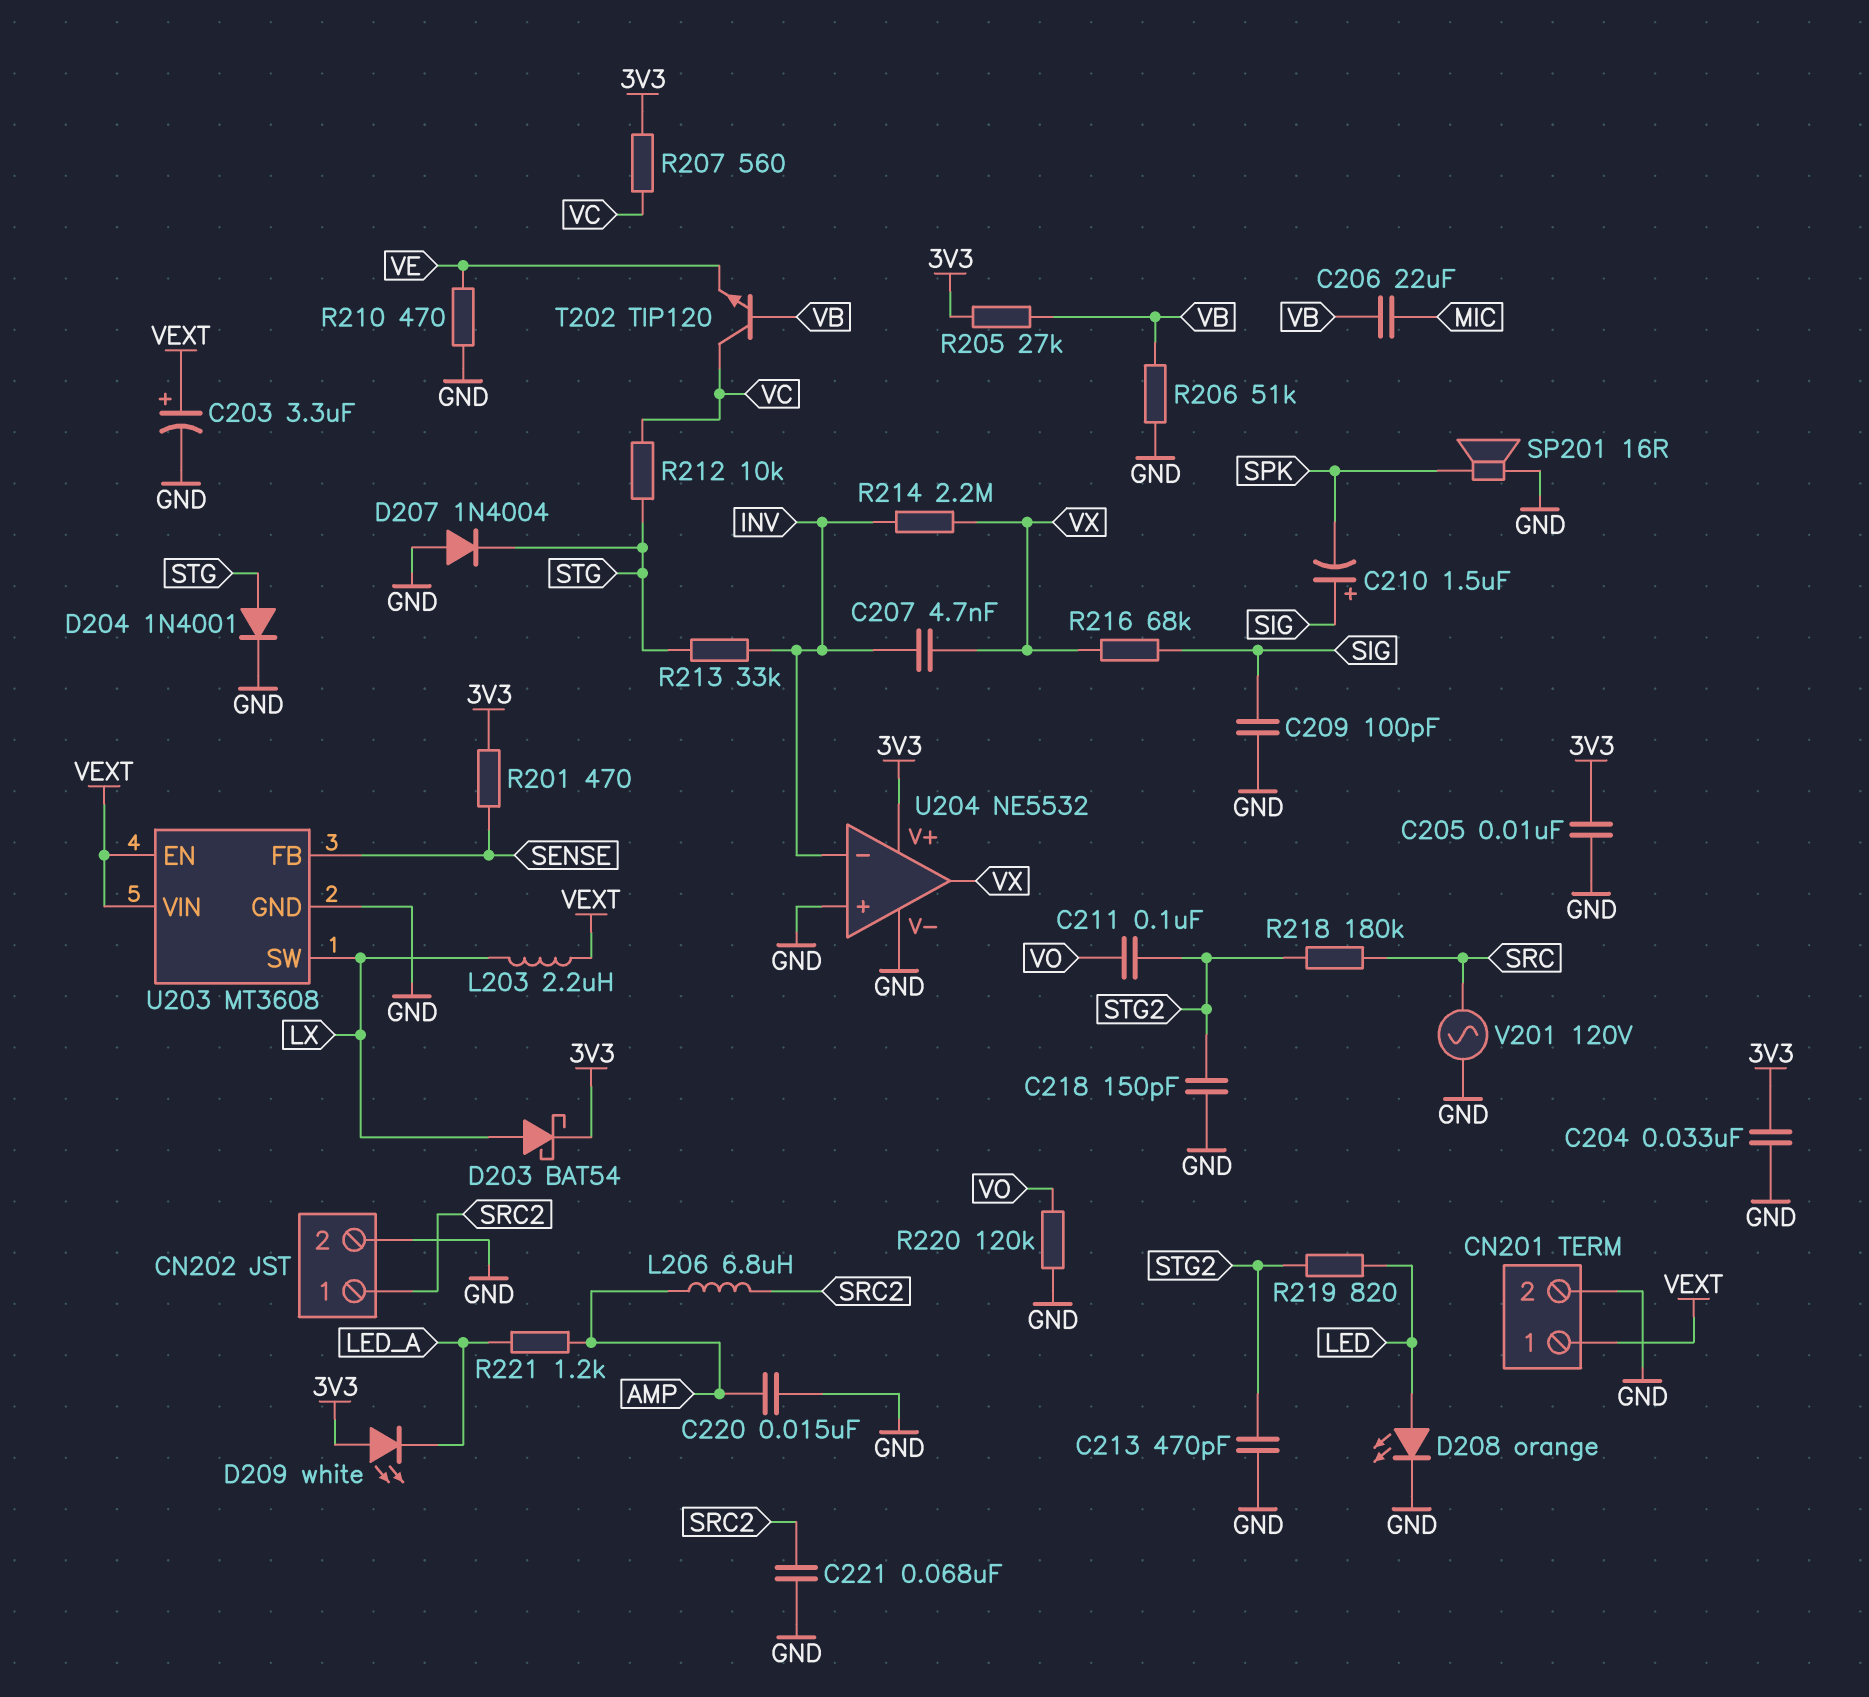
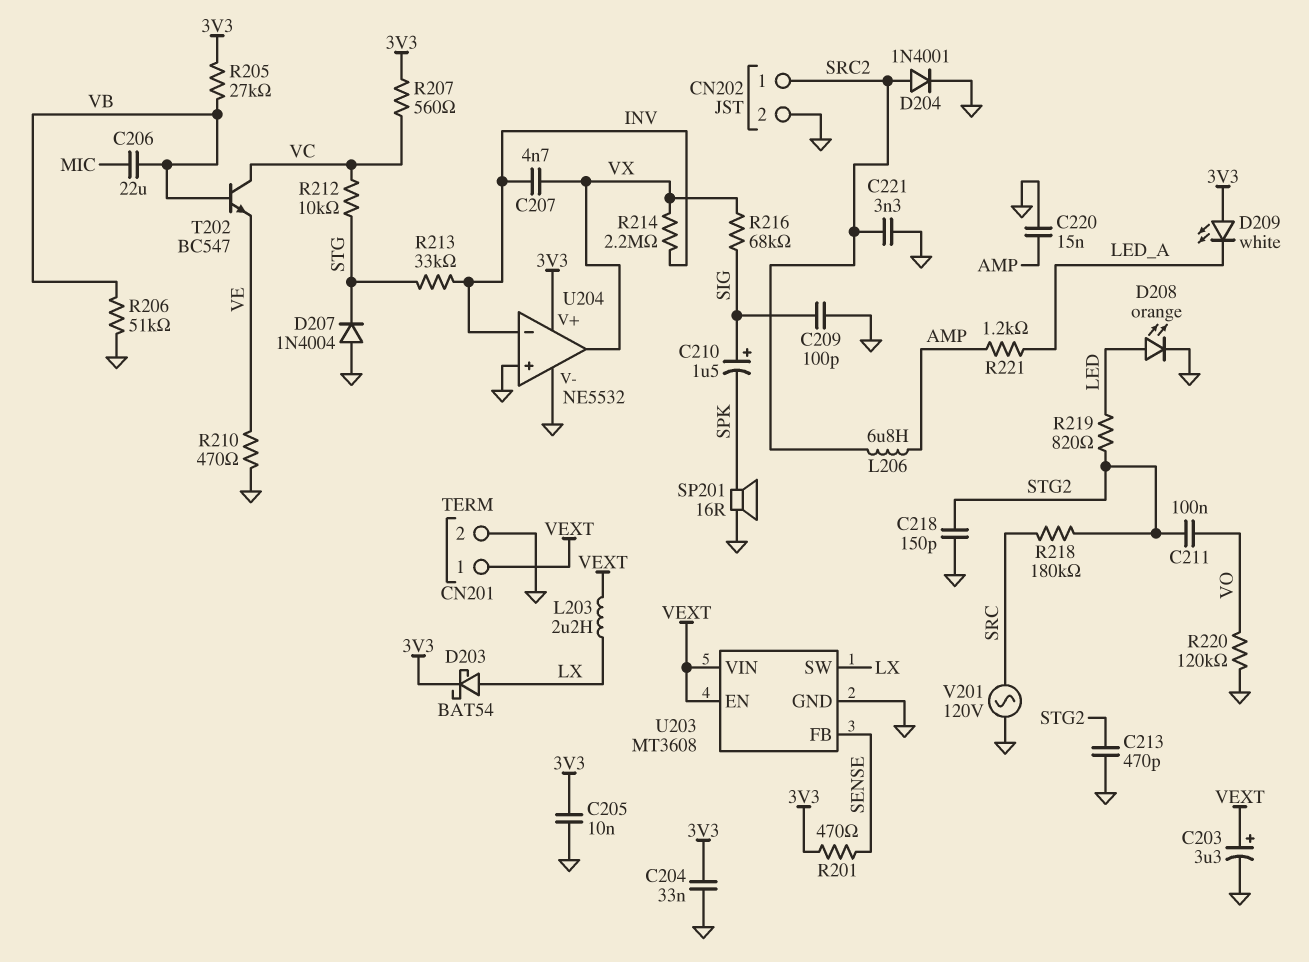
C221: 68nF (GND, SRC2) -> 3.3nF (GND, SRC2)
D204: diode 1N4001 (A STG, K GND) -> diode 1N4001 (A SRC2, K GND)
T202: NPN TIP120 (B VB, C VC, E VE) -> NPN BC547 (B VB, C VC, E VE)

